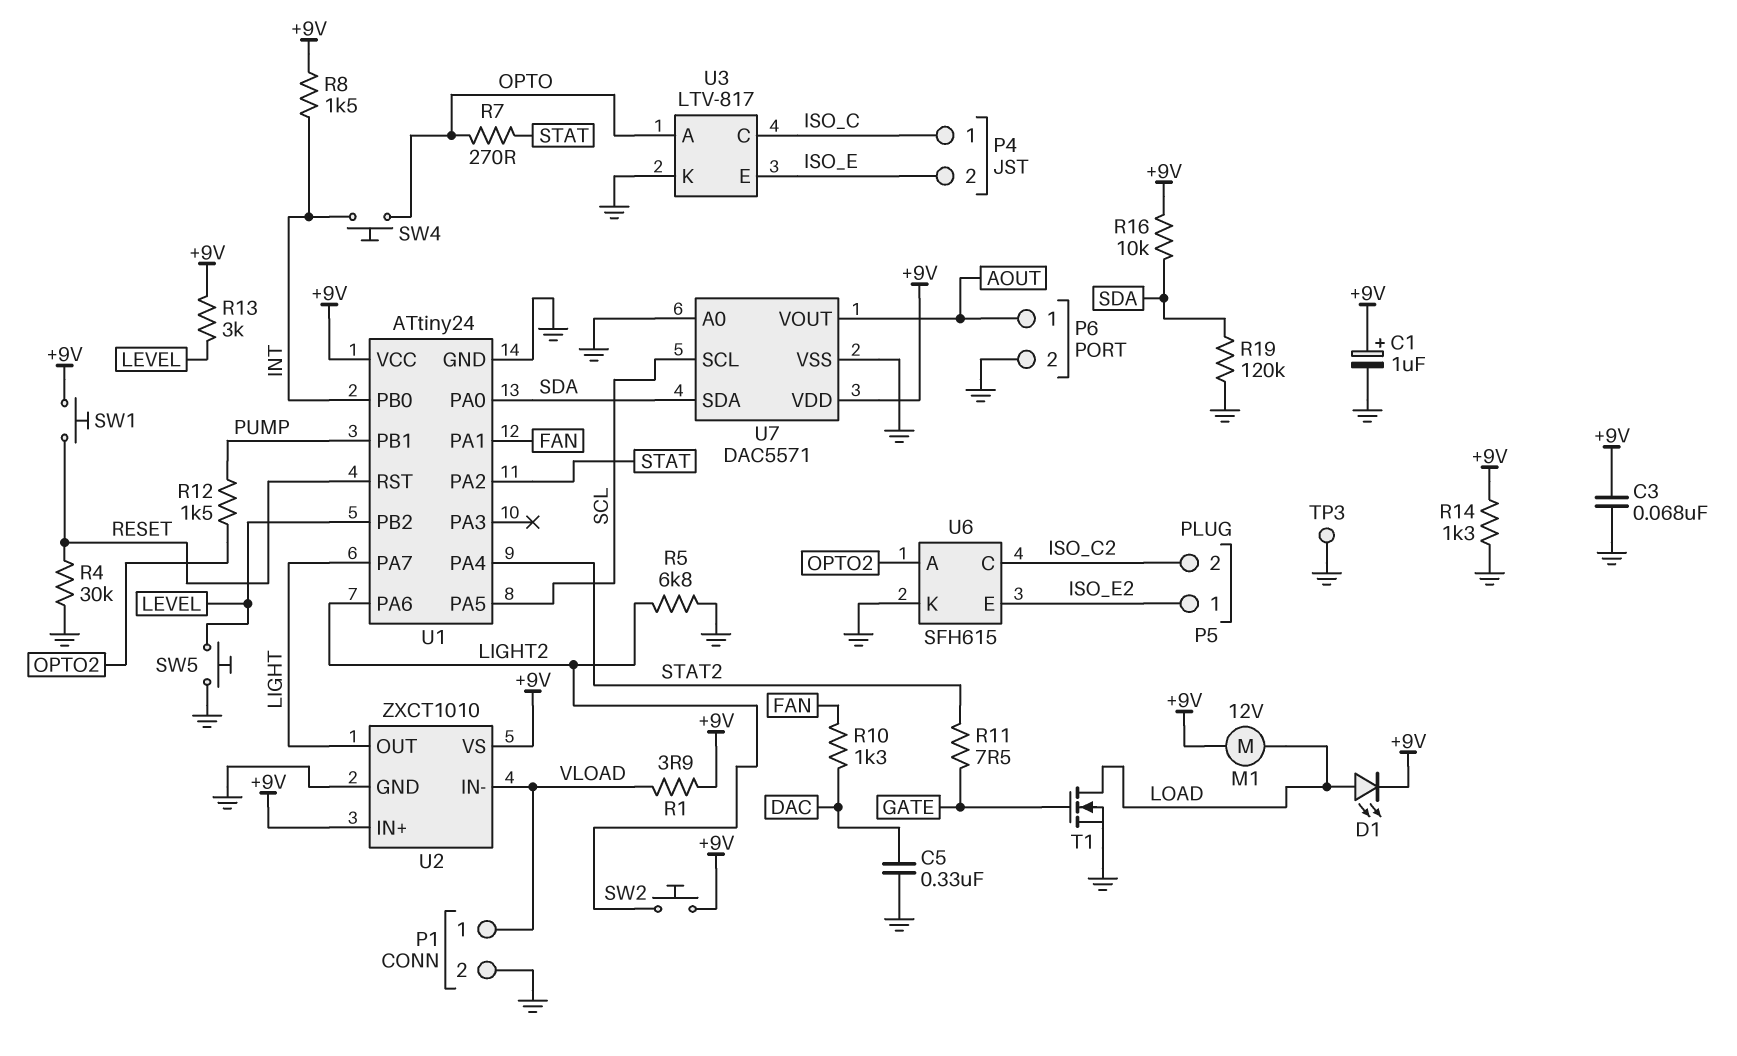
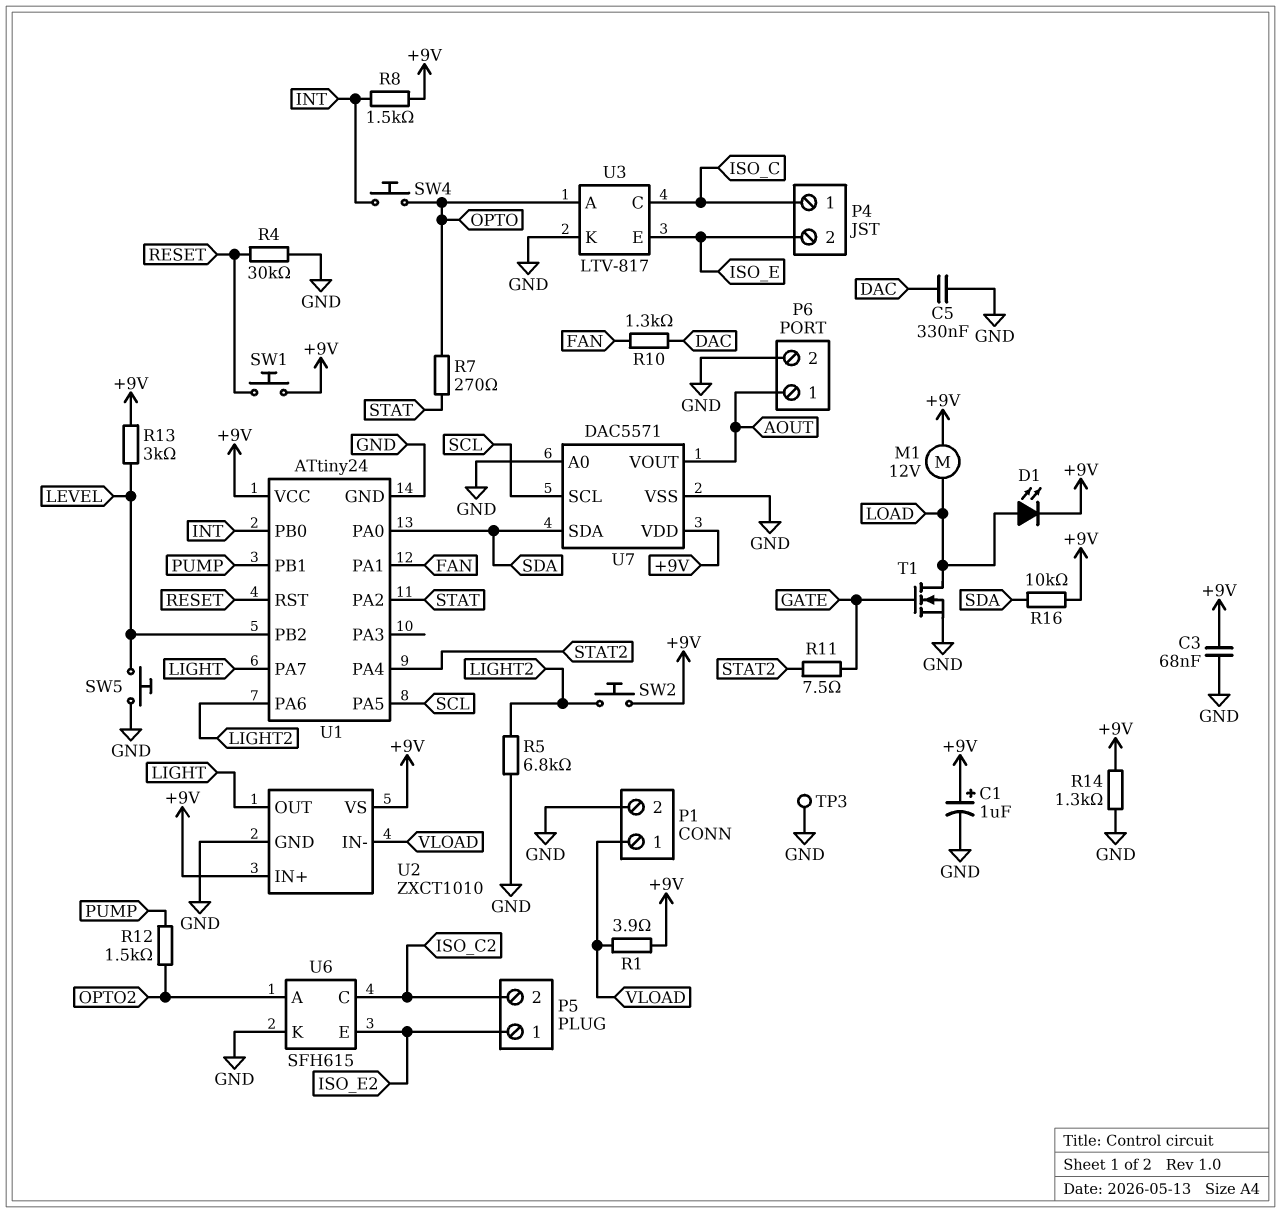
R19: 120k (GND, SDA) -> none

